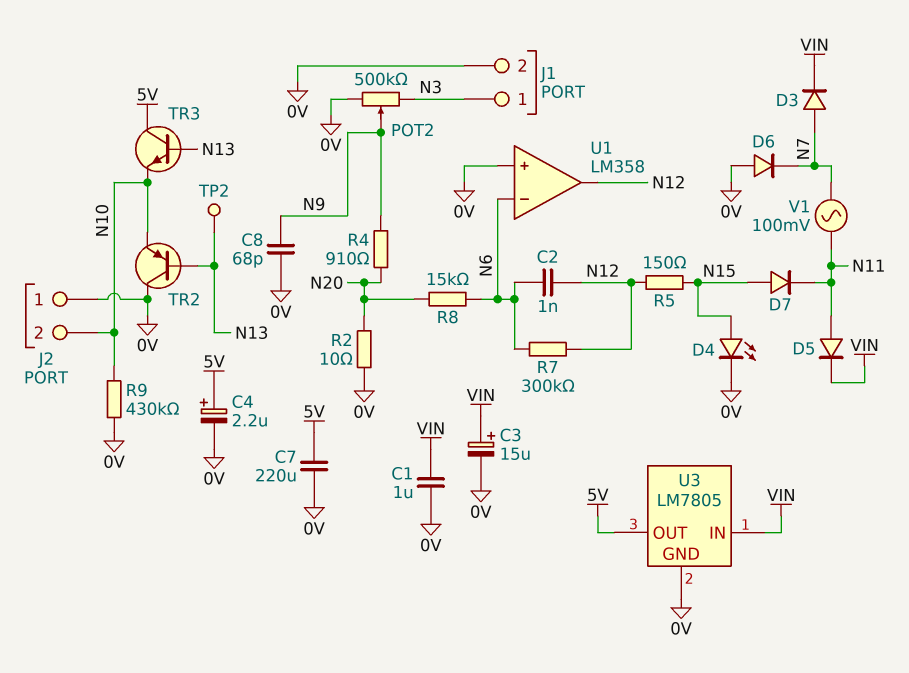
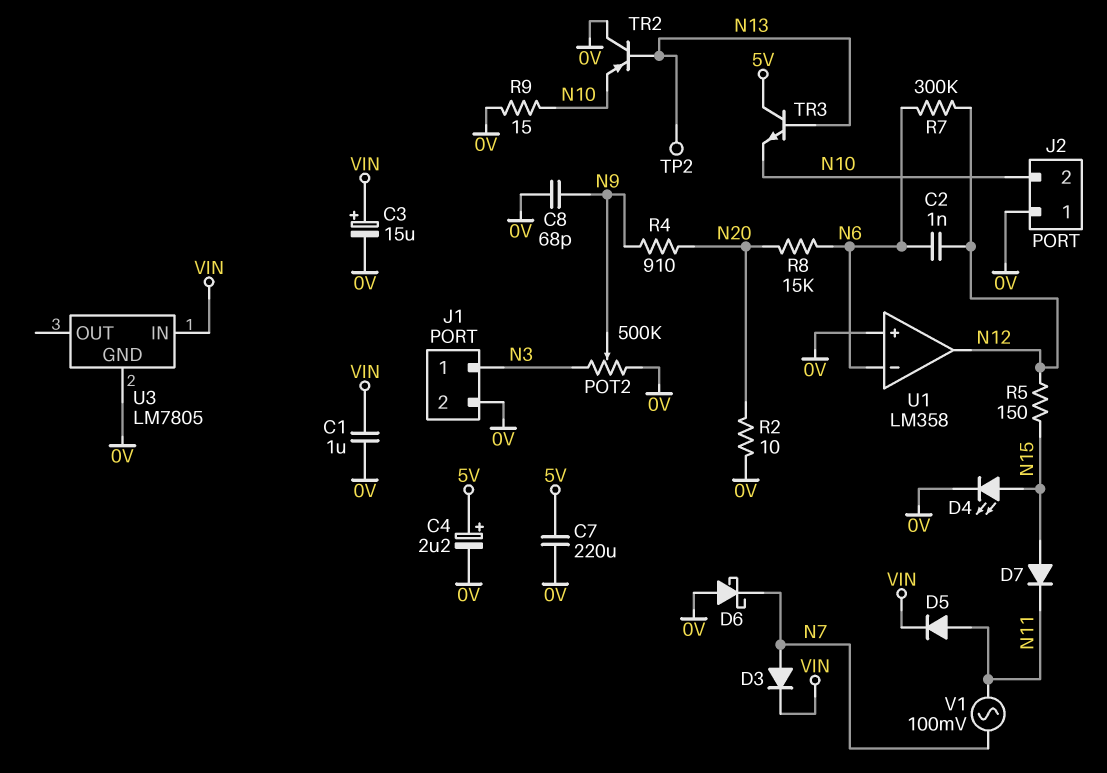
D6: diode (A 0V, K N7) -> schottky (A 0V, K N7)
R9: 430k (0V, N10) -> 15 (0V, N10)
U3 pin OUT: 5V -> none

